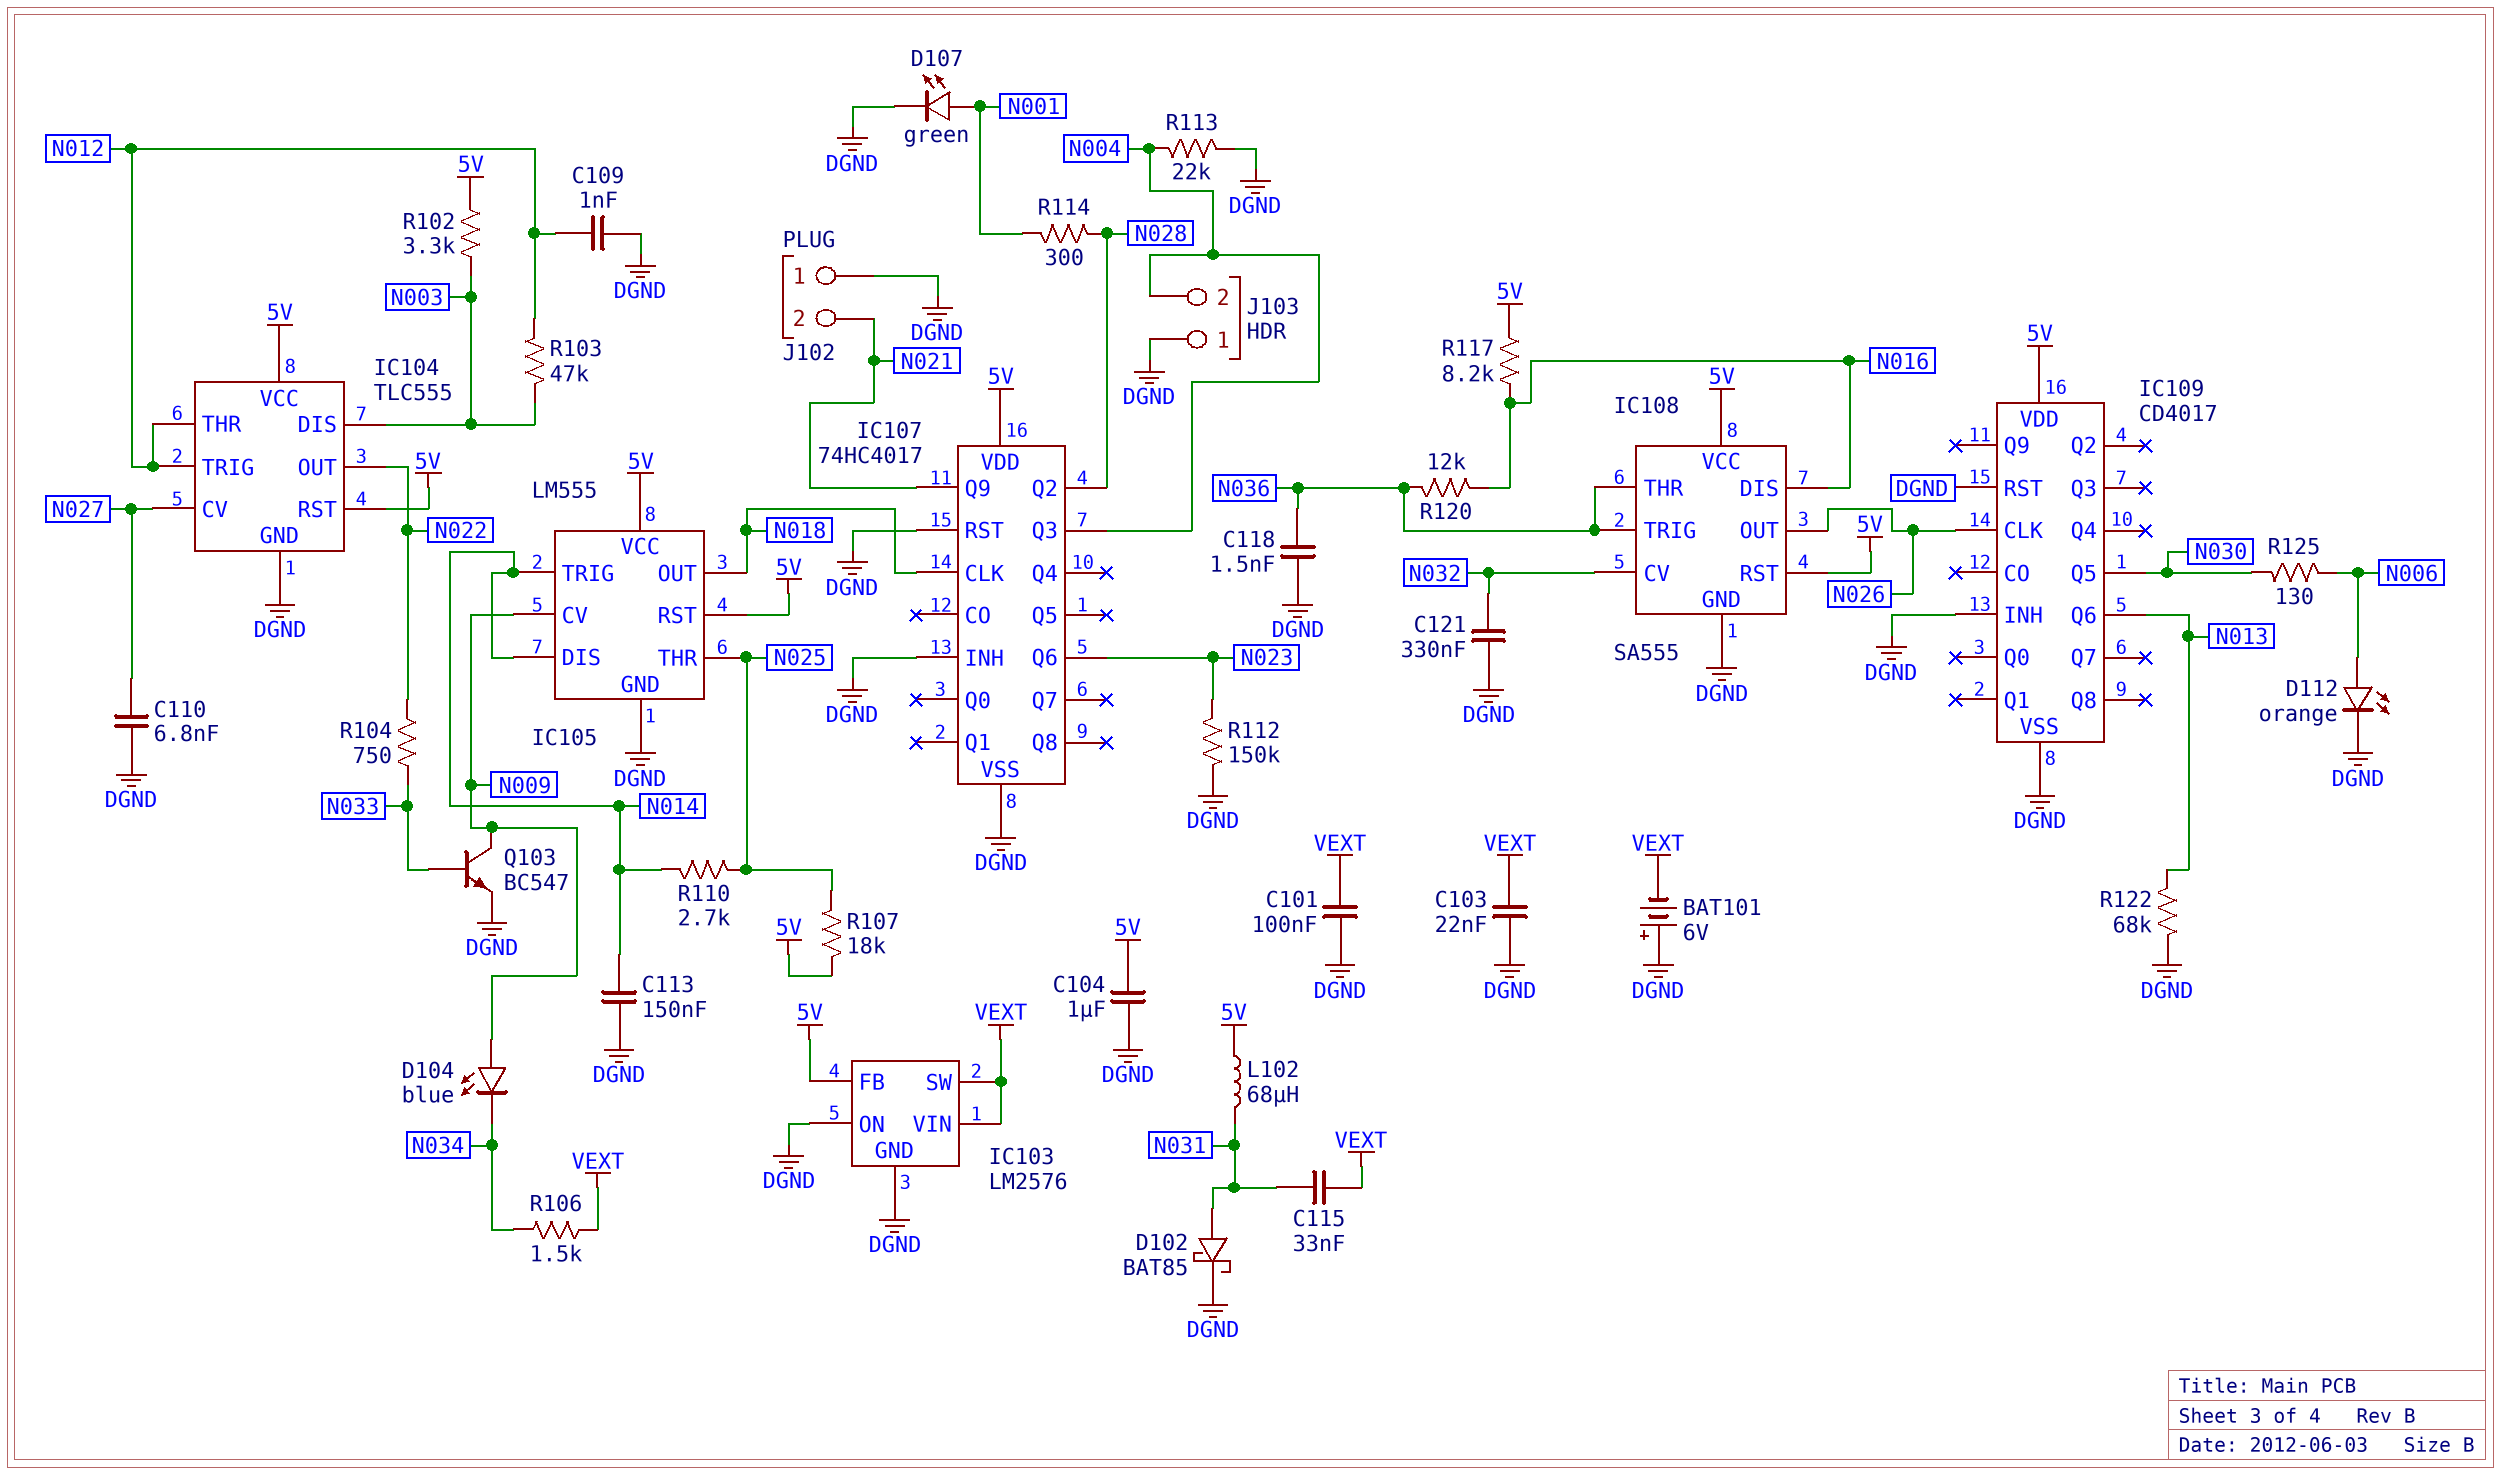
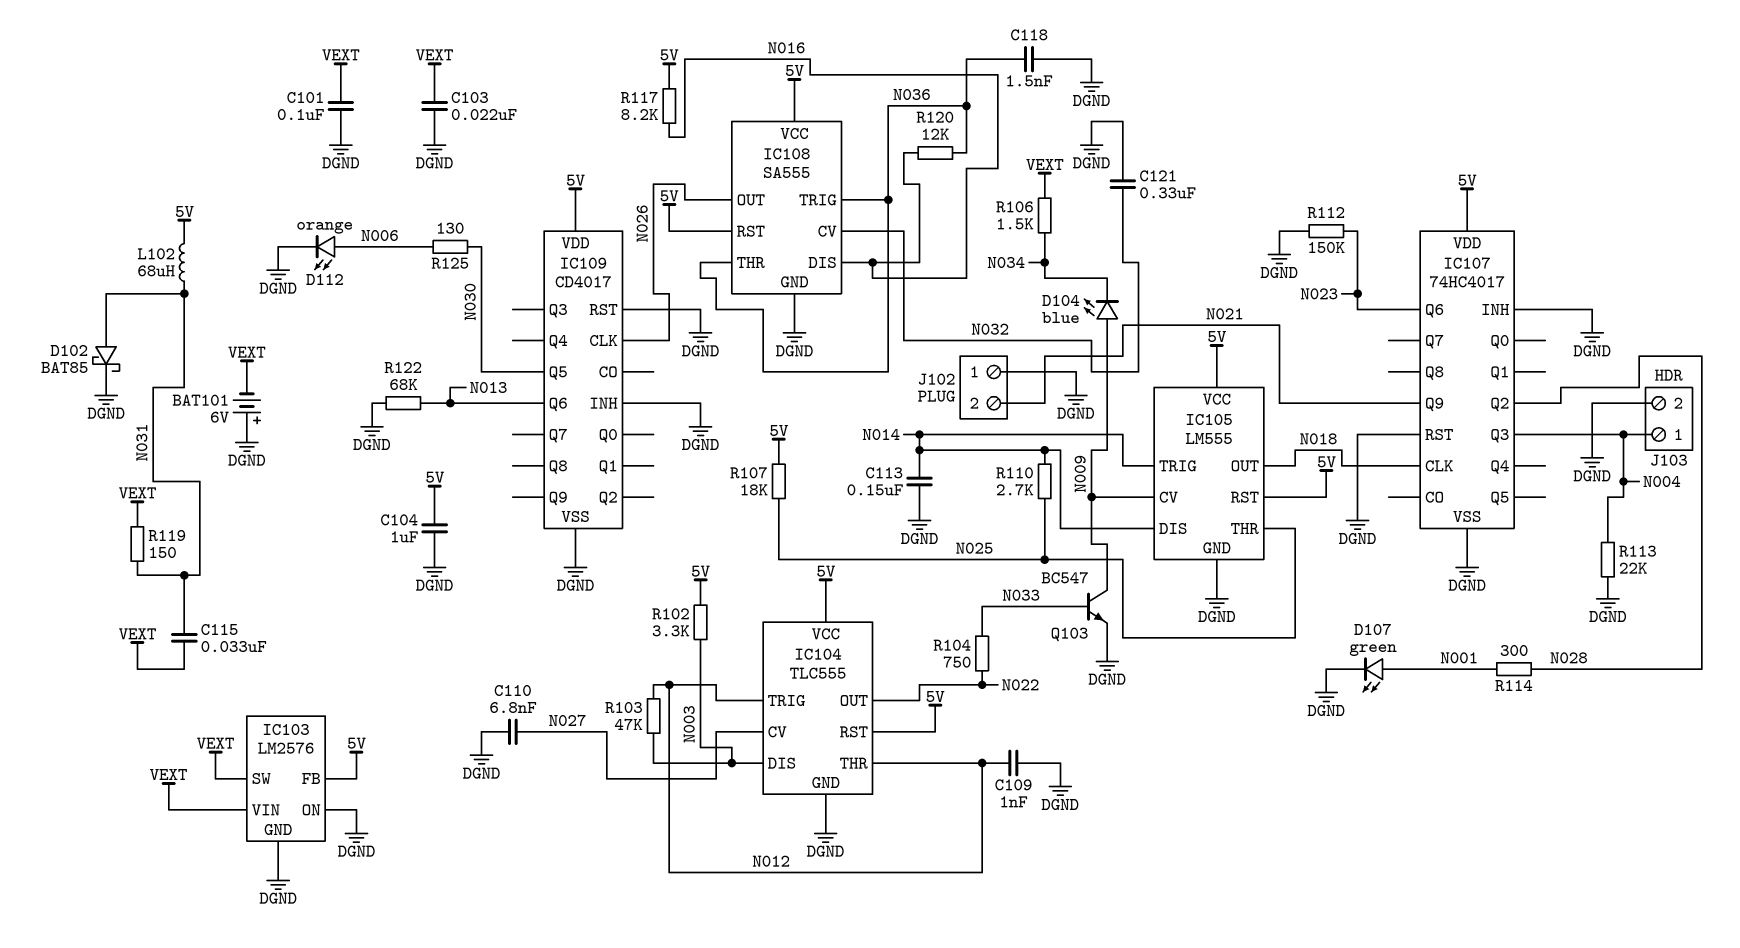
J103 pin 1: DGND -> N004
J103 pin 2: N004 -> DGND
R119: none -> 150 (N031, VEXT)

